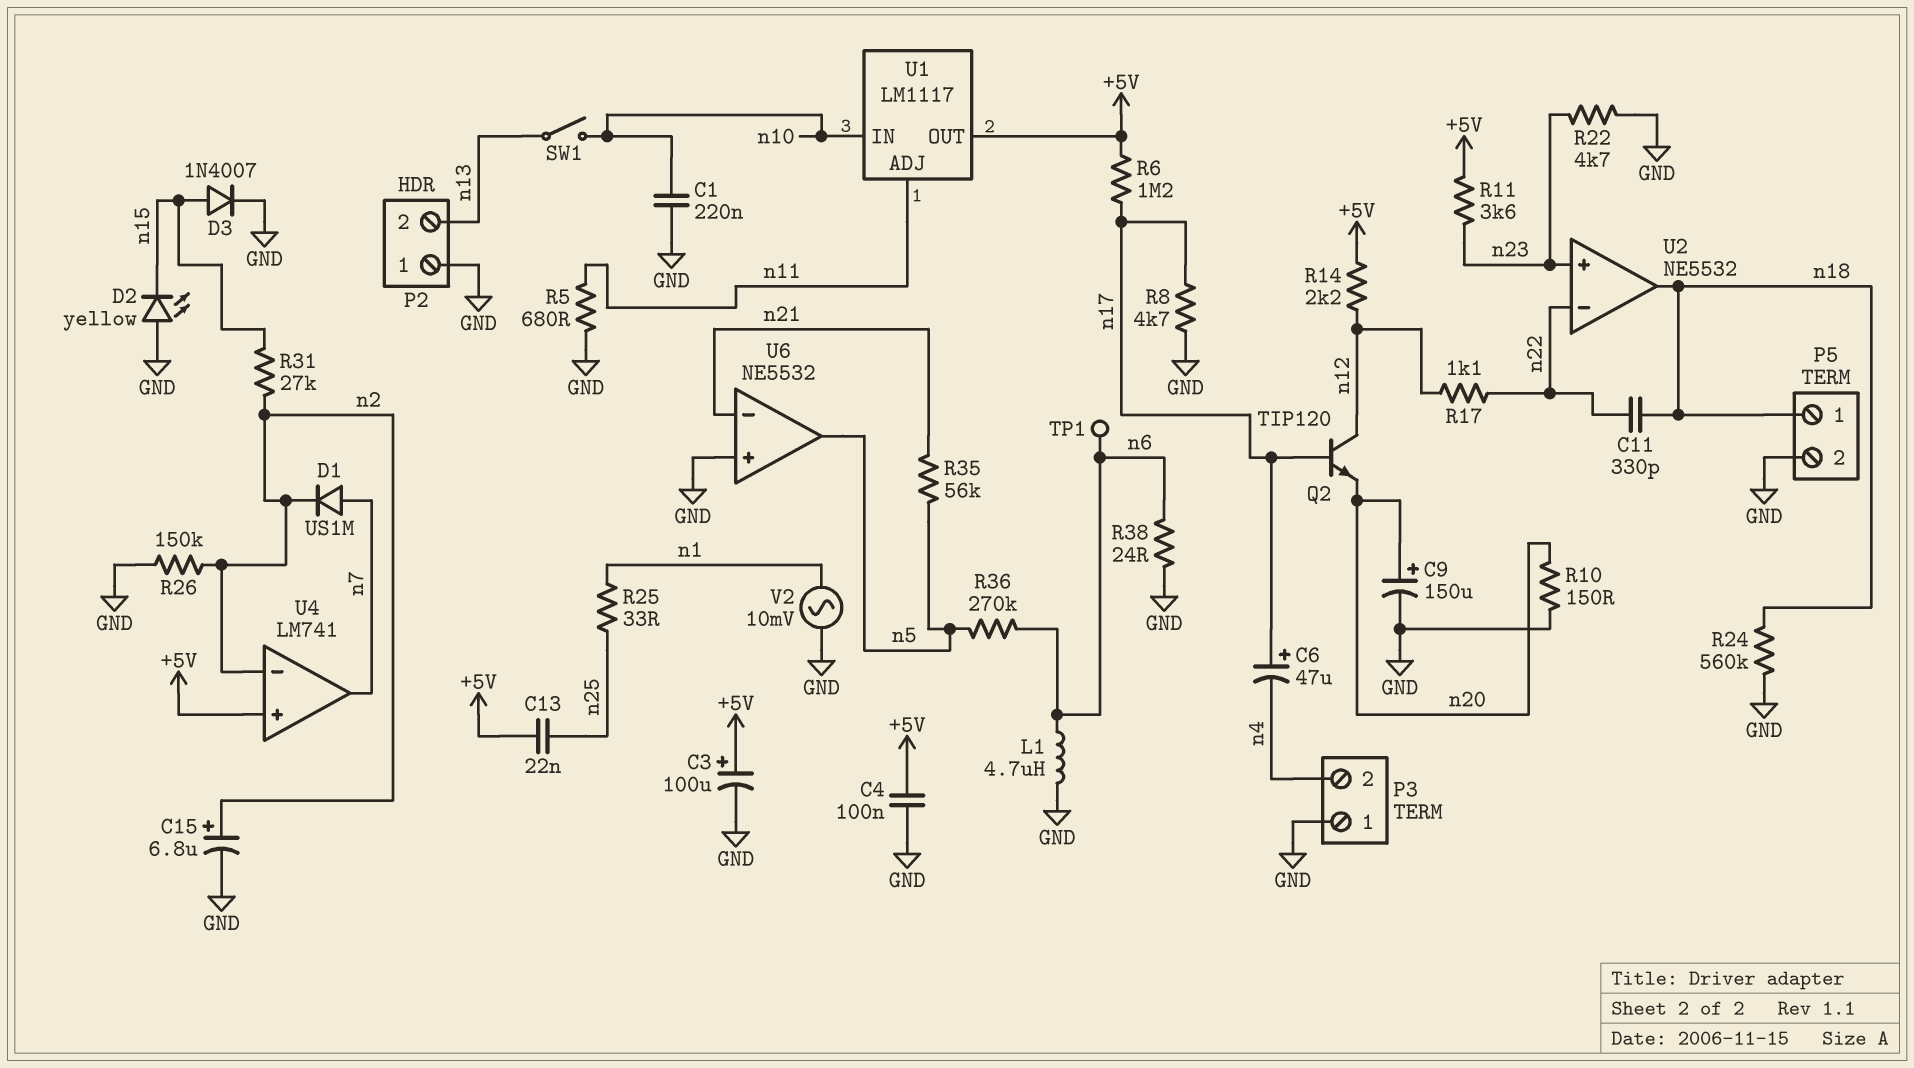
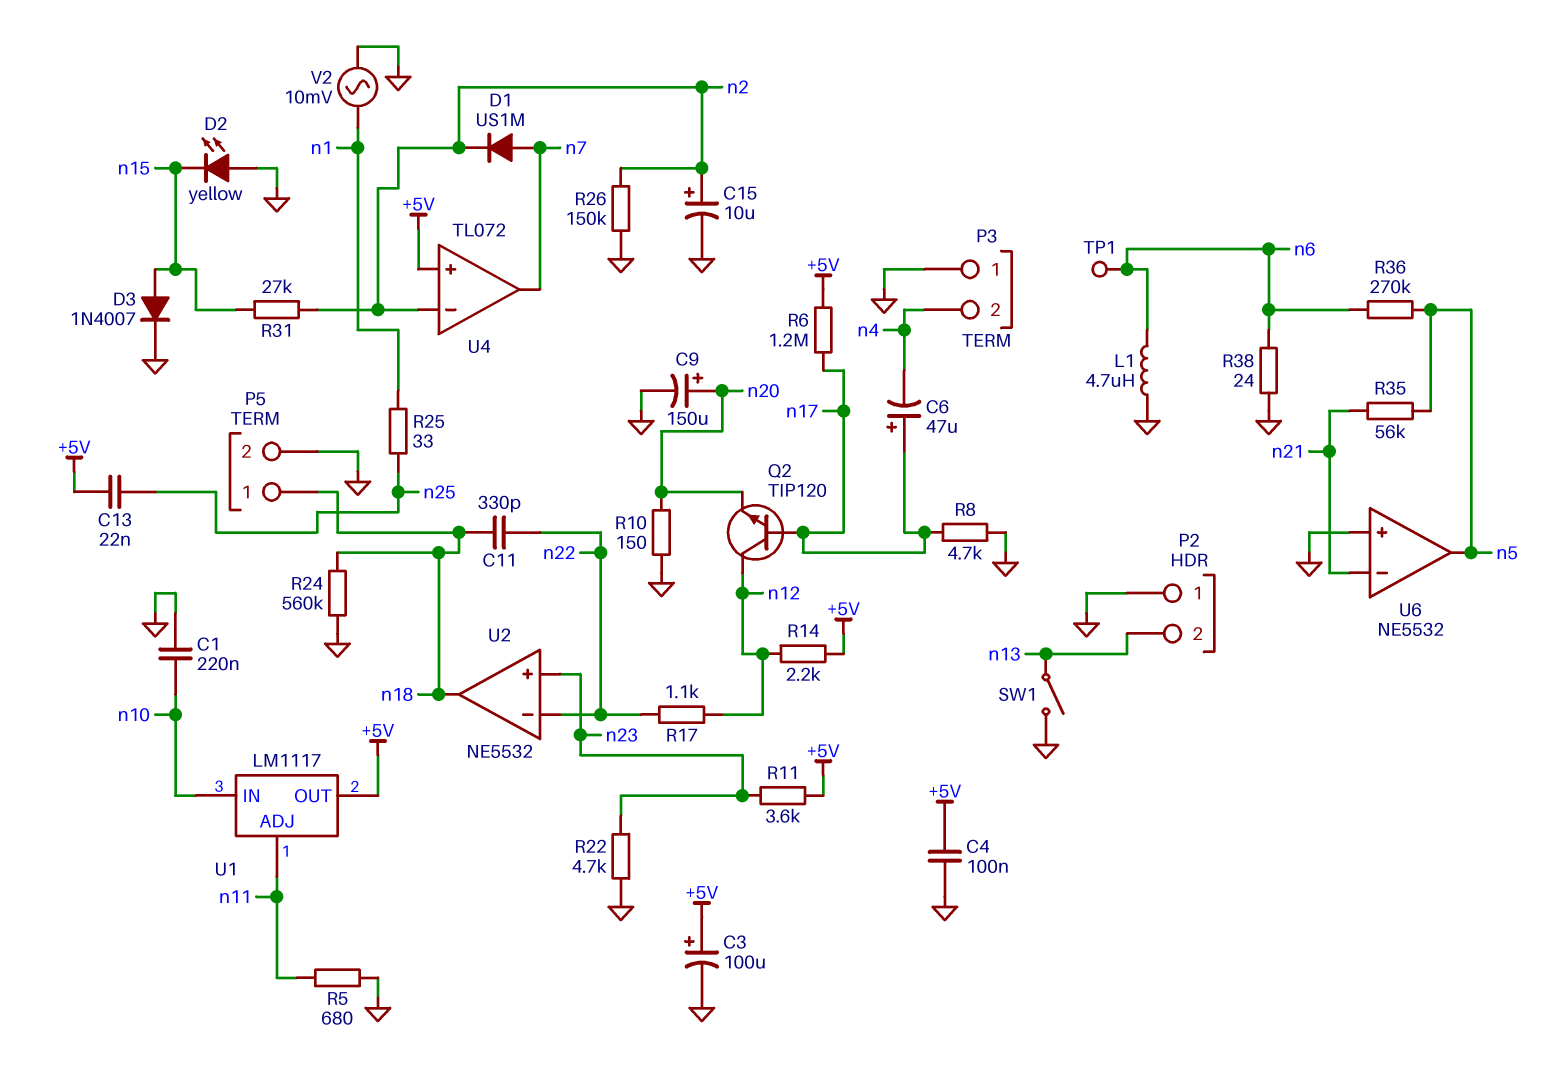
C15: 6.8uF (plus n2, minus GND) -> 10uF (plus n2, minus GND)
SW1: switch (n10, n13) -> switch (GND, n13)
U4: LM741 -> TL072

